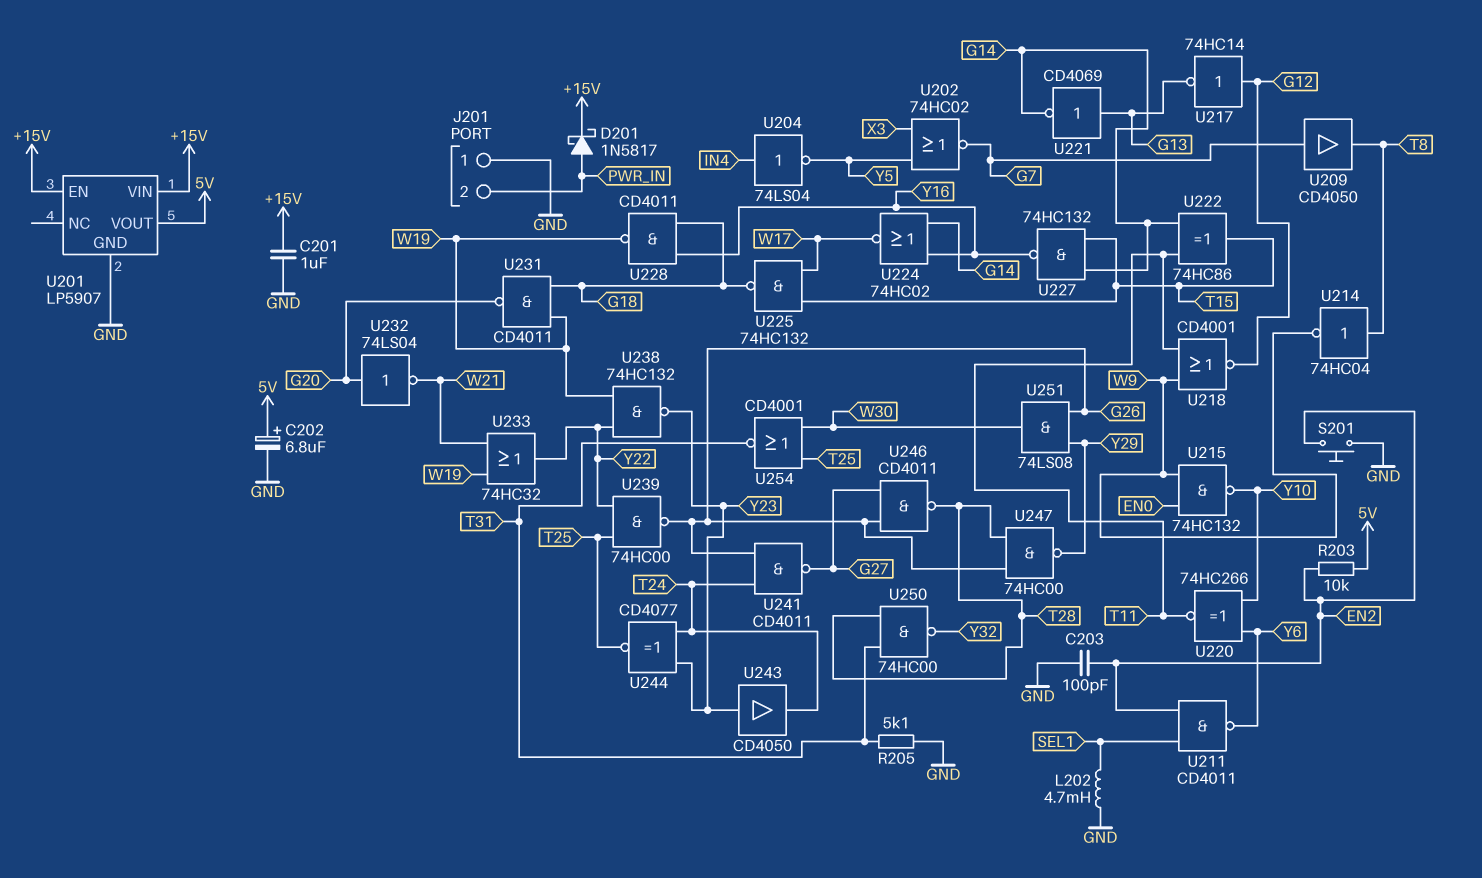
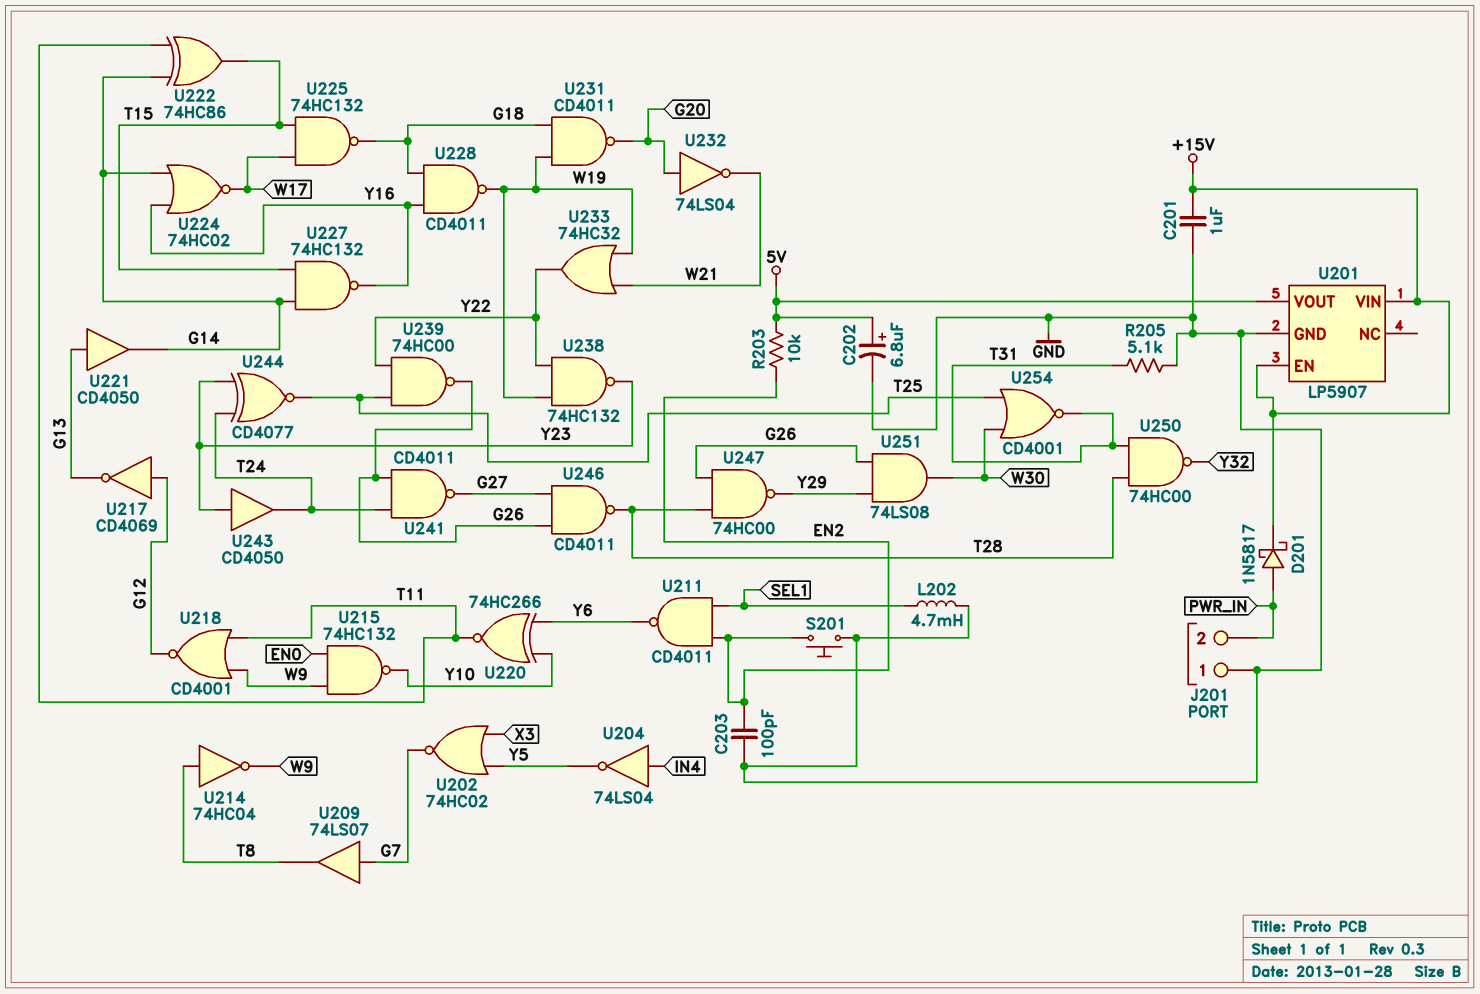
U209: buffer CD4050 (in G7, out T8) -> buffer 74LS07 (in G7, out T8)
U217: NOT 74HC14 (in G12, out G13) -> NOT CD4069 (in G12, out G13)
U221: NOT CD4069 (in G13, out G14) -> buffer CD4050 (in G13, out G14)

